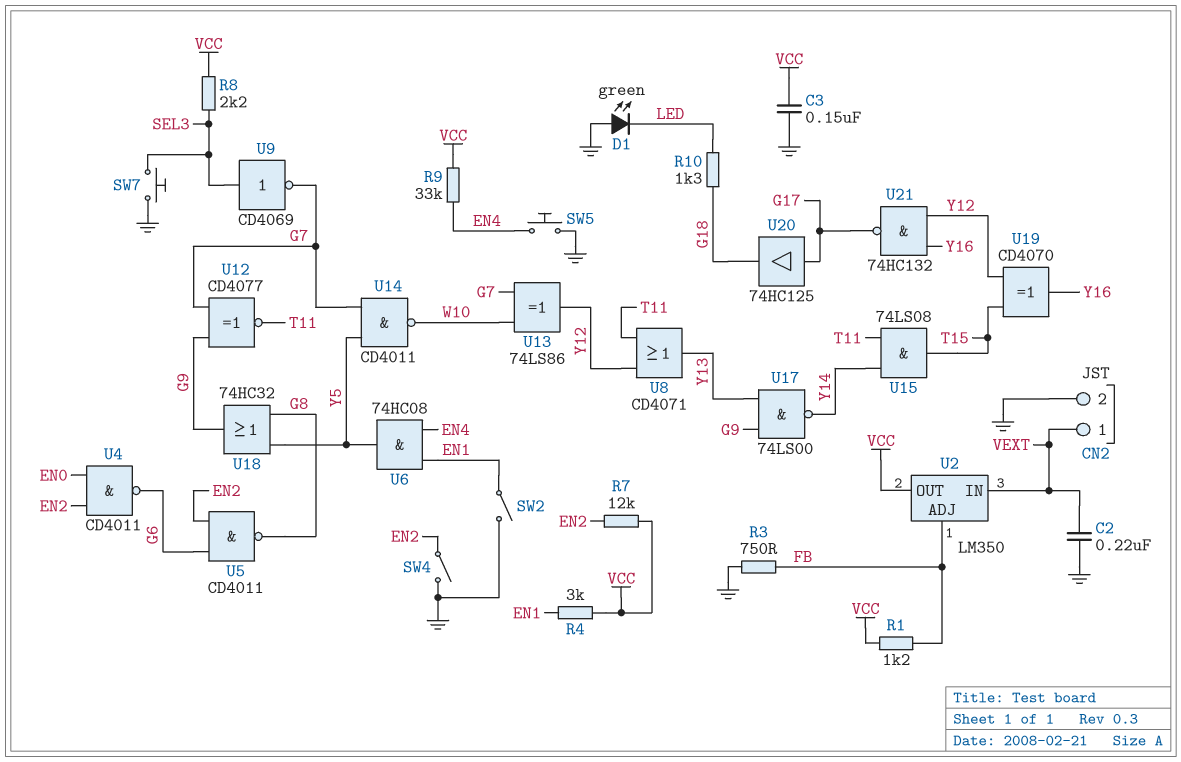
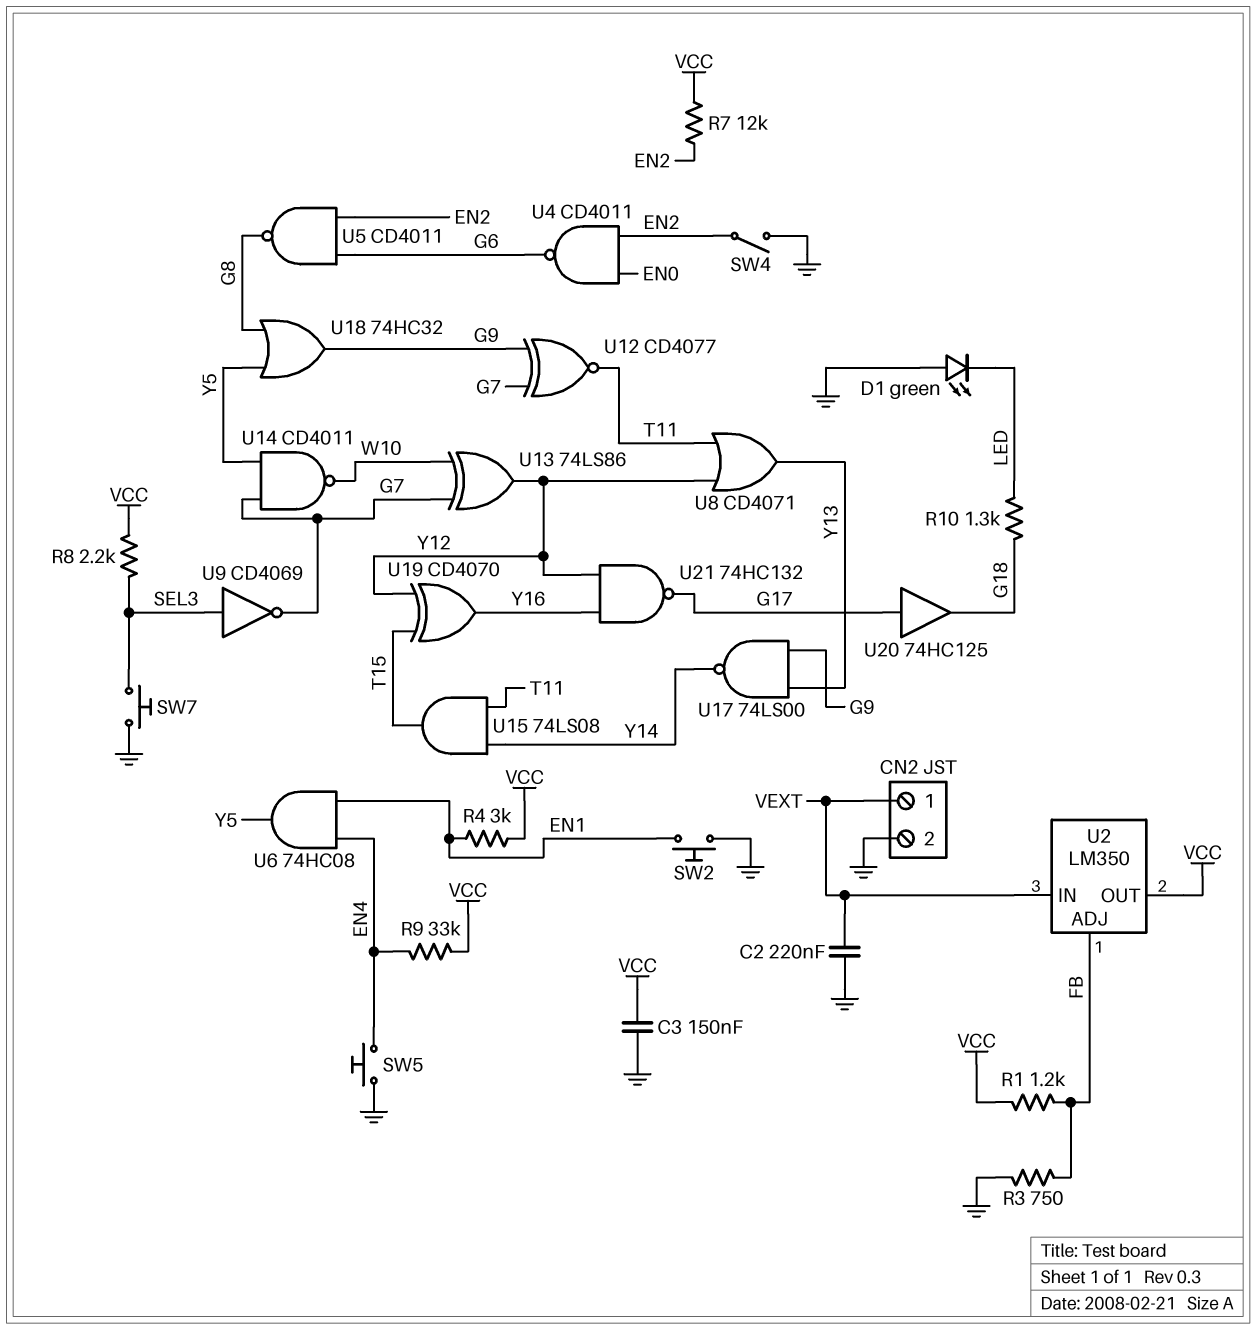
SW2: switch (EN1, GND) -> button (EN1, GND)

